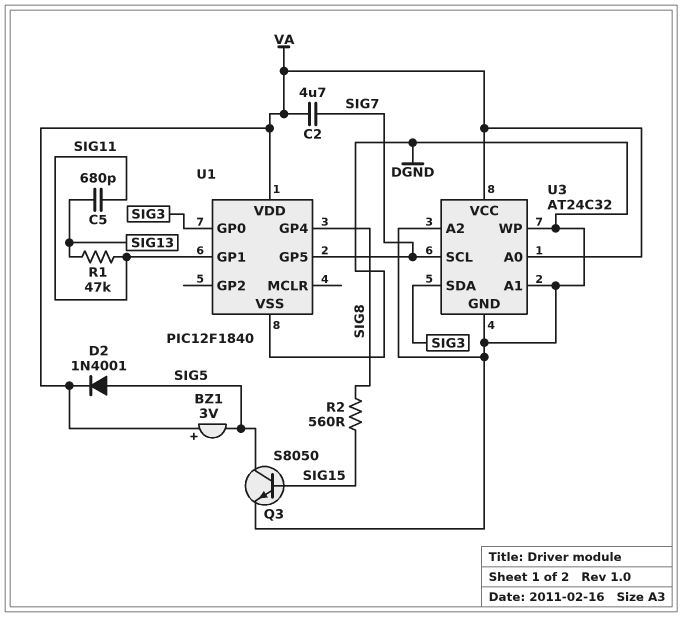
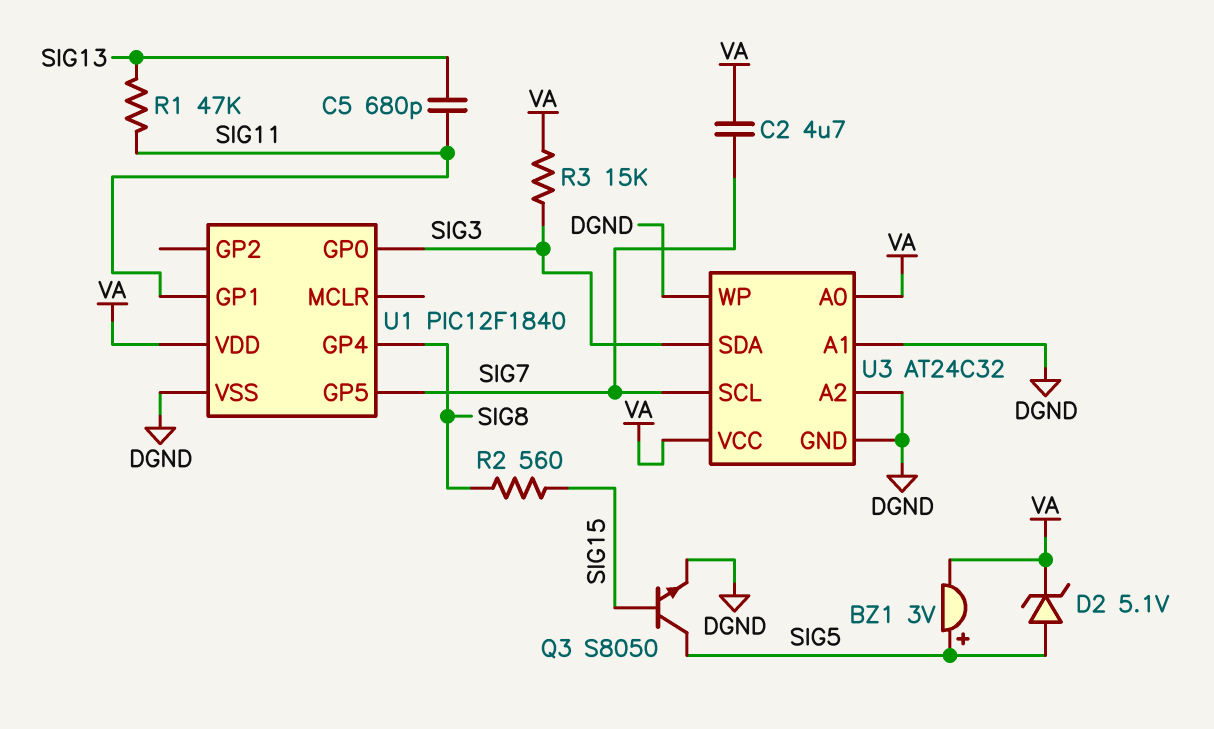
BZ1: buzzer 3V (plus VA, minus SIG5) -> buzzer 3V (plus SIG5, minus VA)
D2: diode 1N4001 (A SIG5, K VA) -> zener 5.1V (A SIG5, K VA)
R3: none -> 15k (SIG3, VA)

